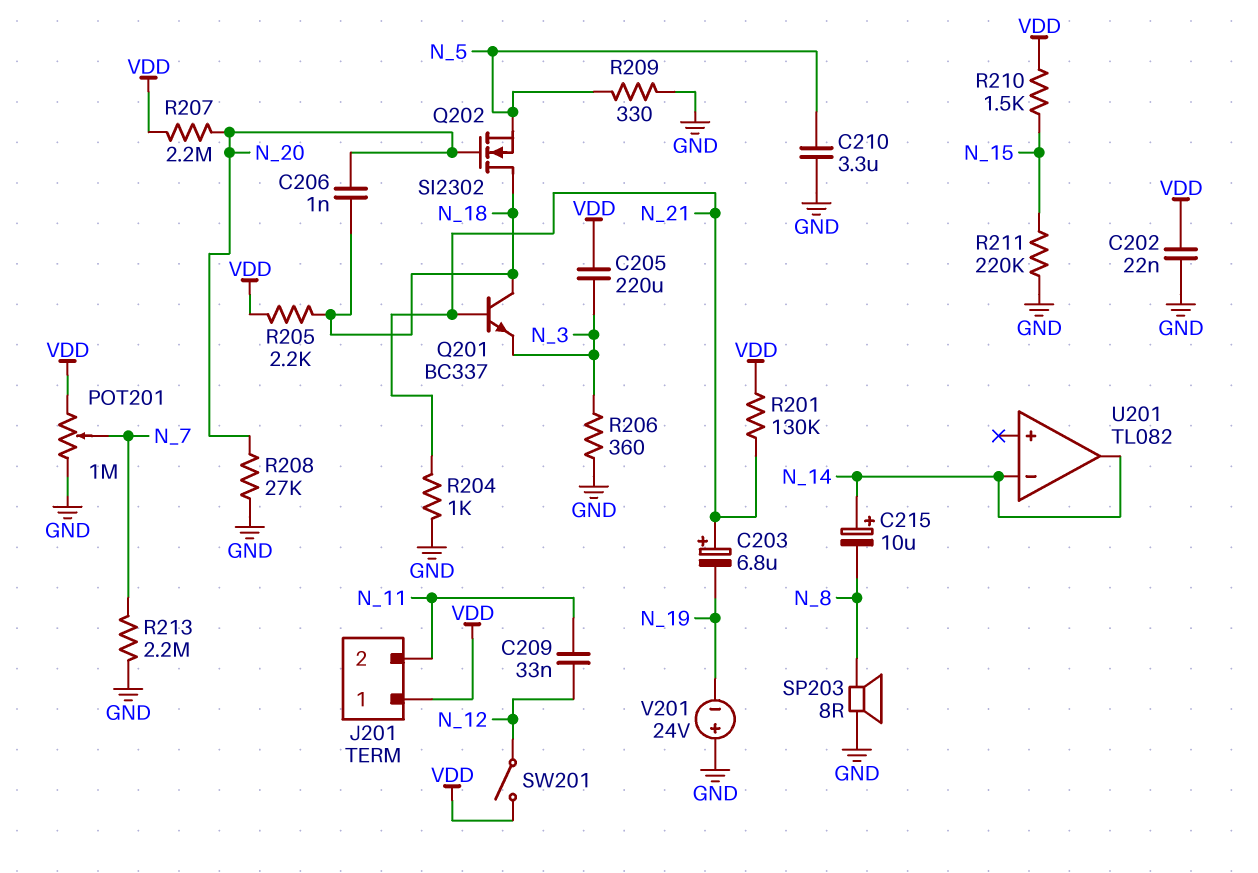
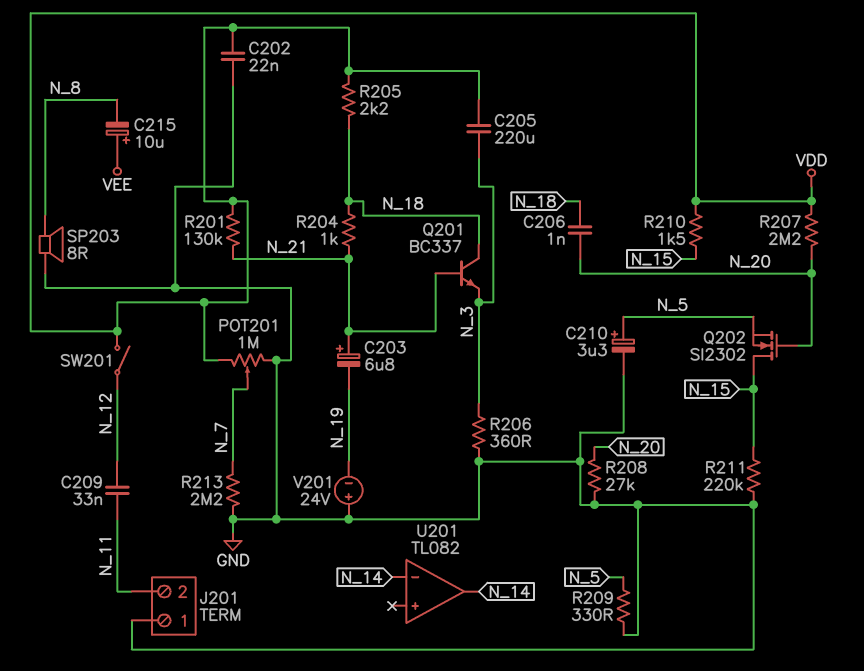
C210: 3.3uF (GND, N_5) -> 3.3uF (plus N_5, minus GND)
C215: 10uF (plus N_14, minus N_8) -> 10uF (plus VEE, minus N_8)
J201 pin 1: VDD -> GND
Q202: NMOS SI2302 (G N_20, D N_18, S N_5) -> NMOS SI2302 (G N_20, D N_15, S N_5)
R204: 1k (GND, N_21) -> 1k (N_18, N_21)

